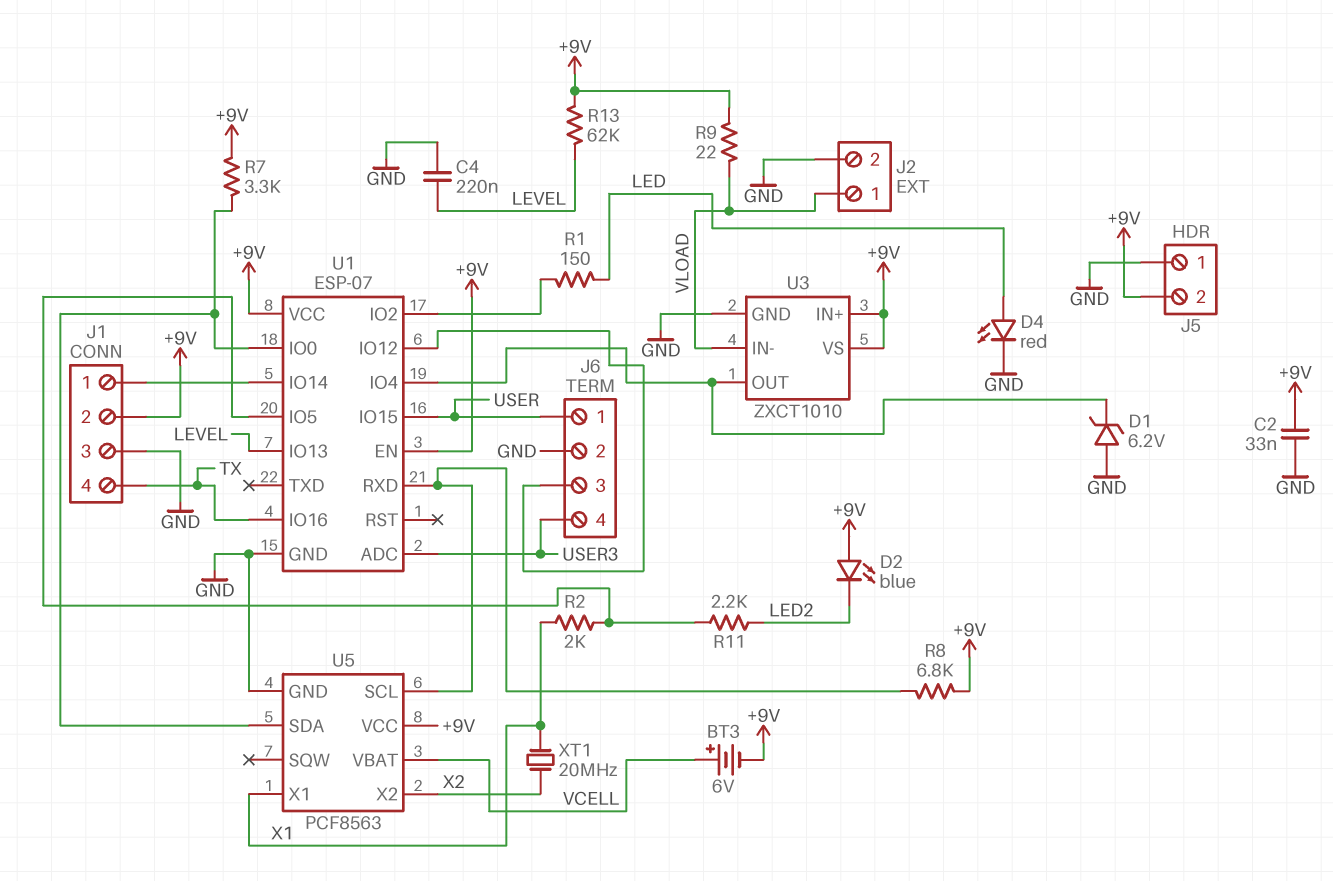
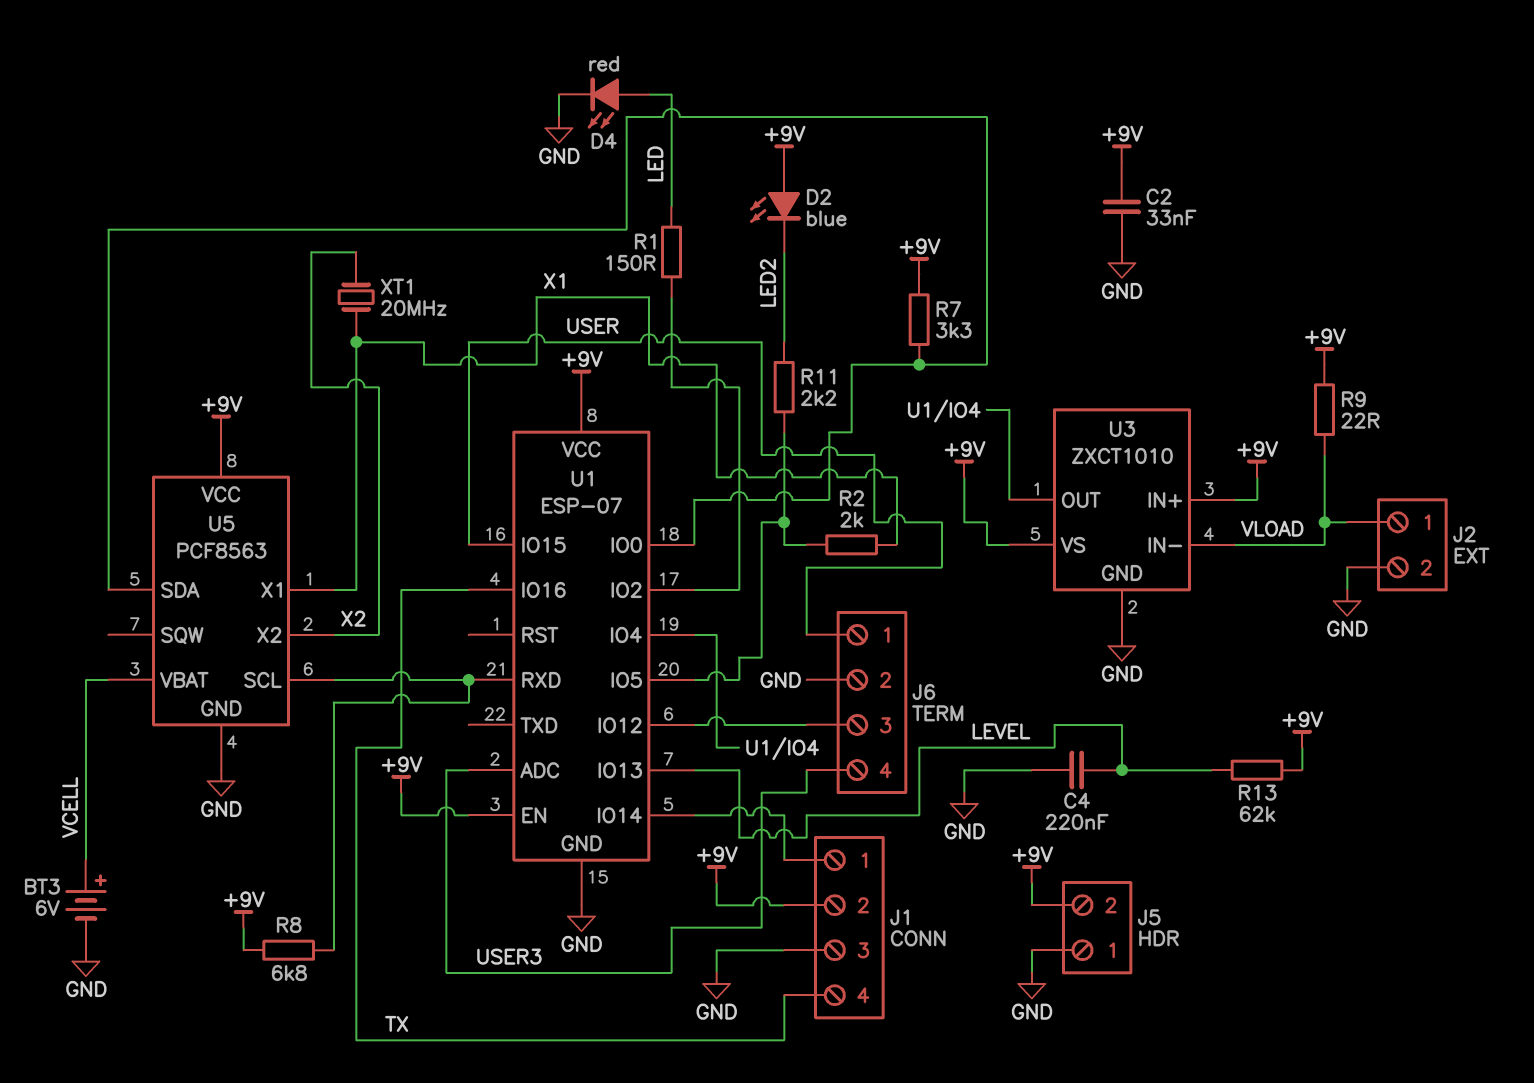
BT3: 6V (plus VCELL, minus +9V) -> 6V (plus VCELL, minus GND)
D1: zener 6.2V (A GND, K U1/IO4) -> none

